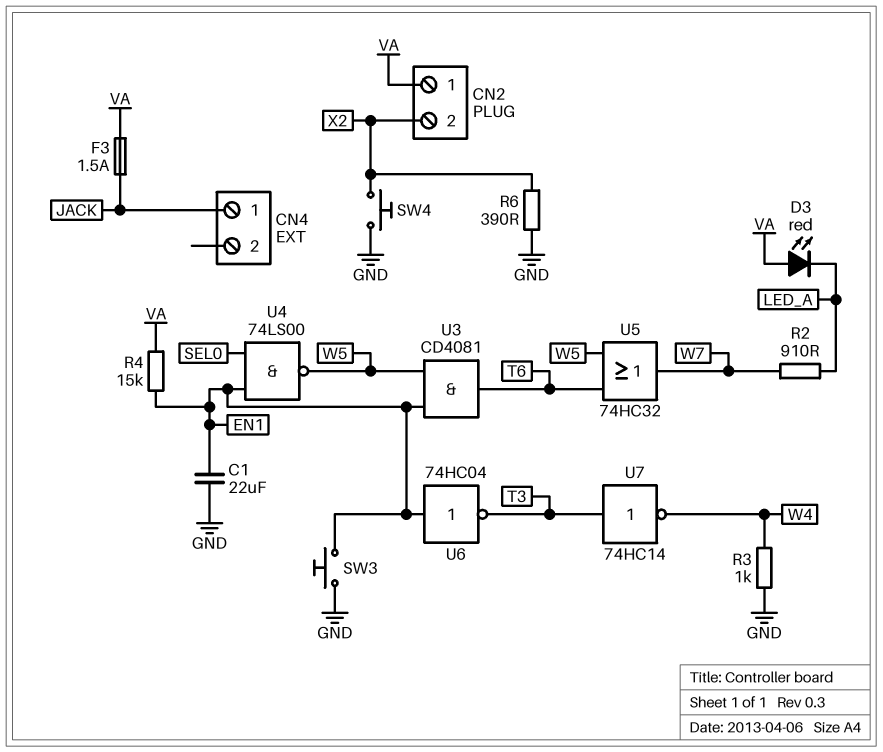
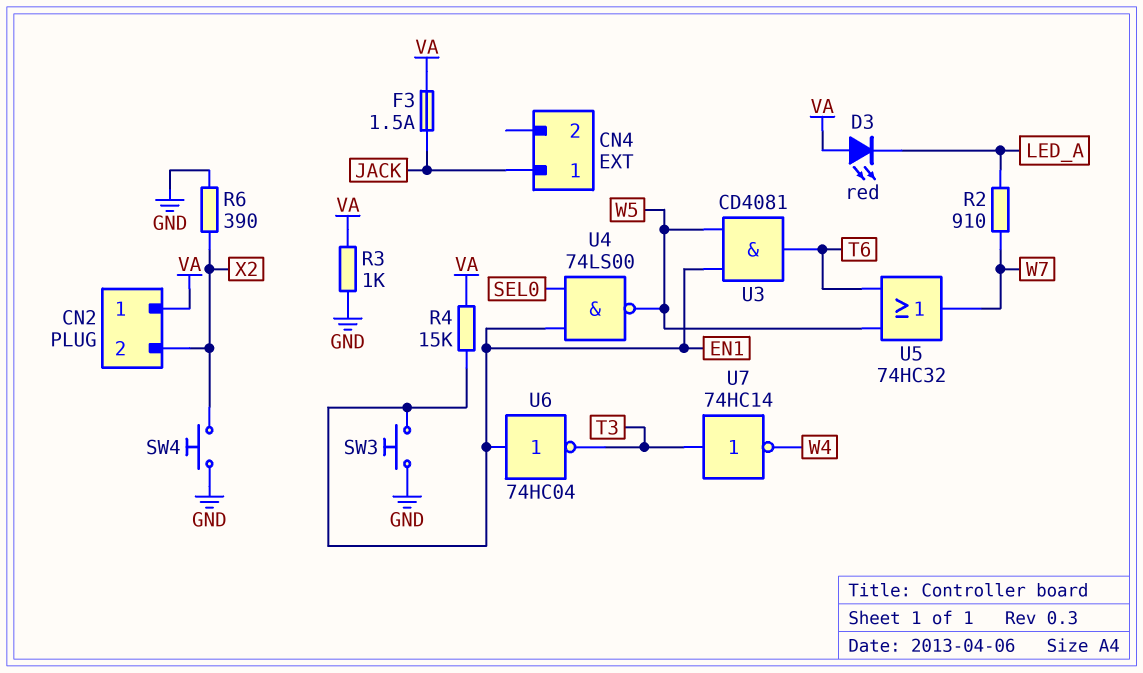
C1: 22uF (EN1, GND) -> none
R3: 1k (GND, W4) -> 1k (GND, VA)

